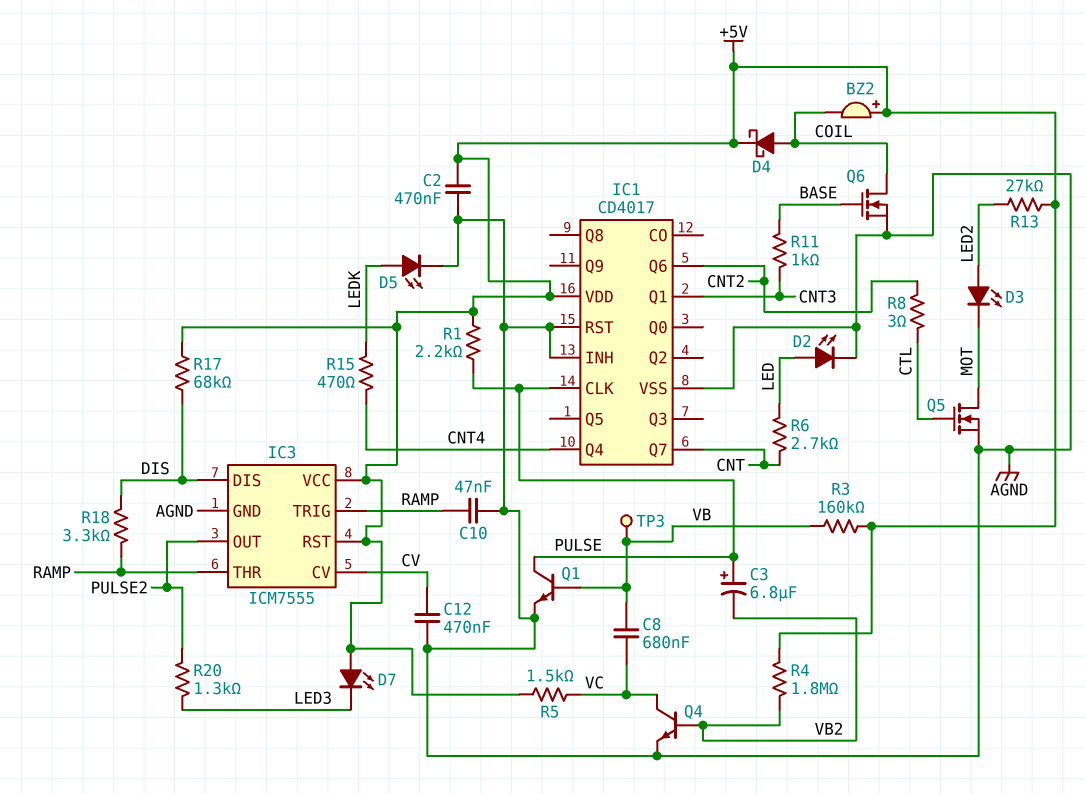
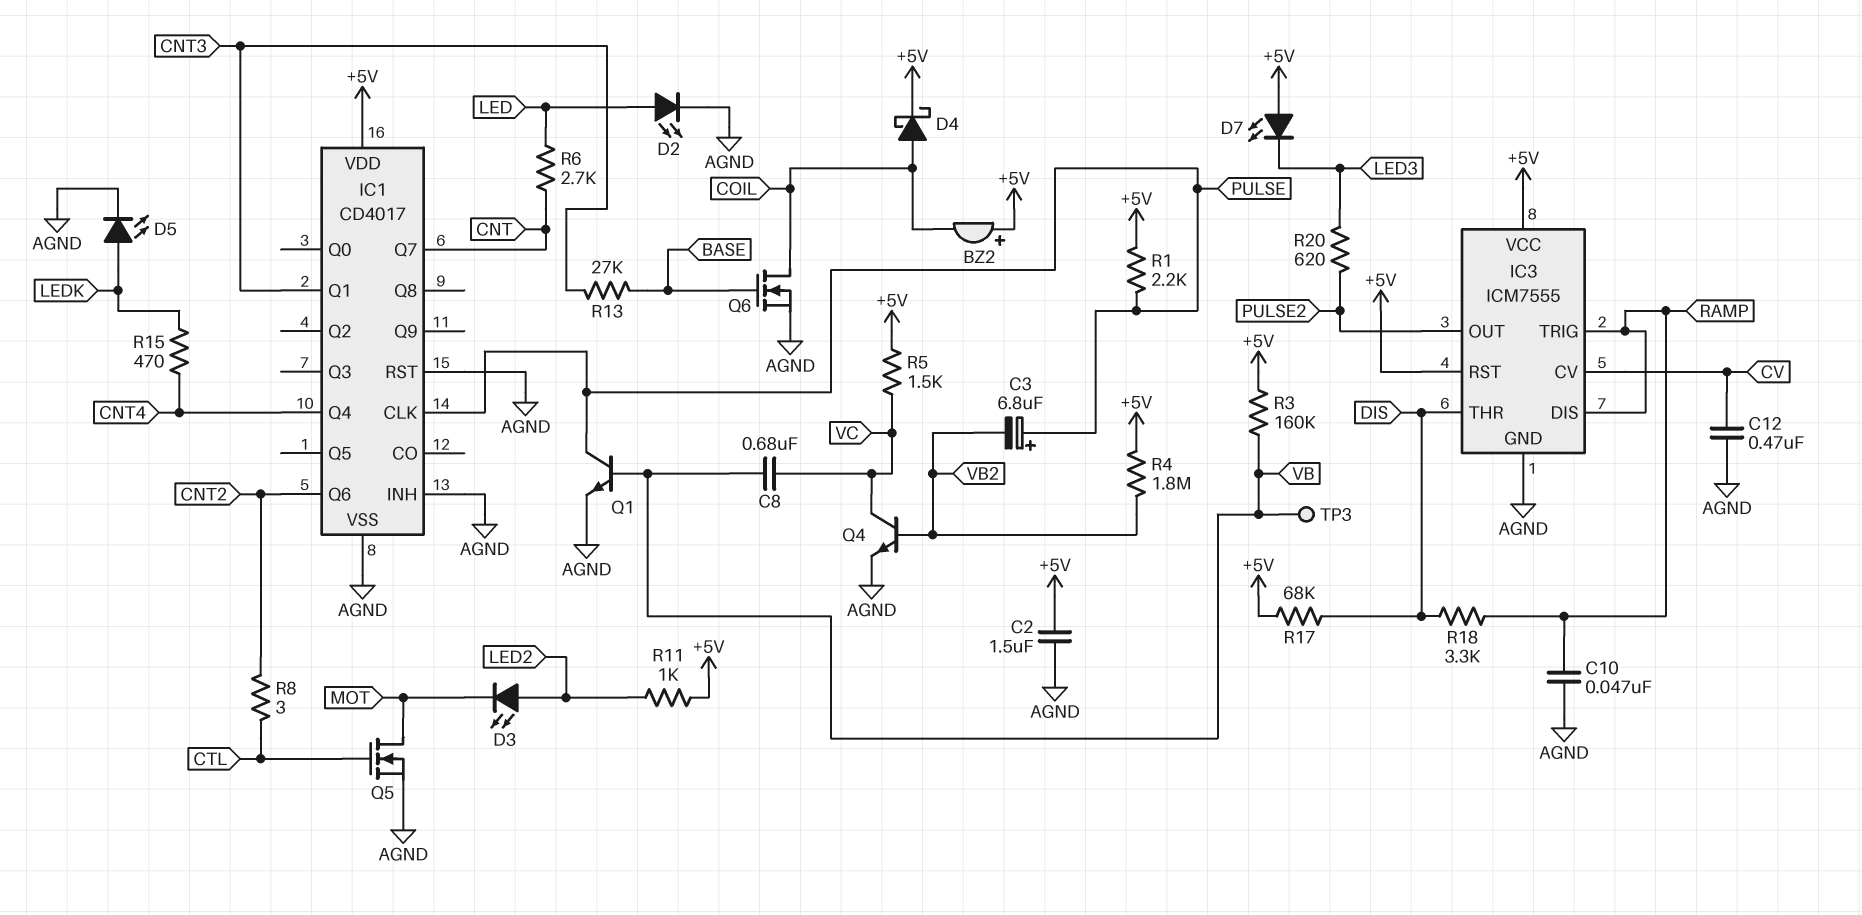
C2: 470nF (+5V, AGND) -> 1.5uF (+5V, AGND)
IC3 pin DIS: DIS -> RAMP
IC3 pin THR: RAMP -> DIS
R11: 1k (BASE, CNT3) -> 1k (+5V, LED2)
R13: 27k (+5V, LED2) -> 27k (BASE, CNT3)
R20: 1.3k (LED3, PULSE2) -> 620 (LED3, PULSE2)

